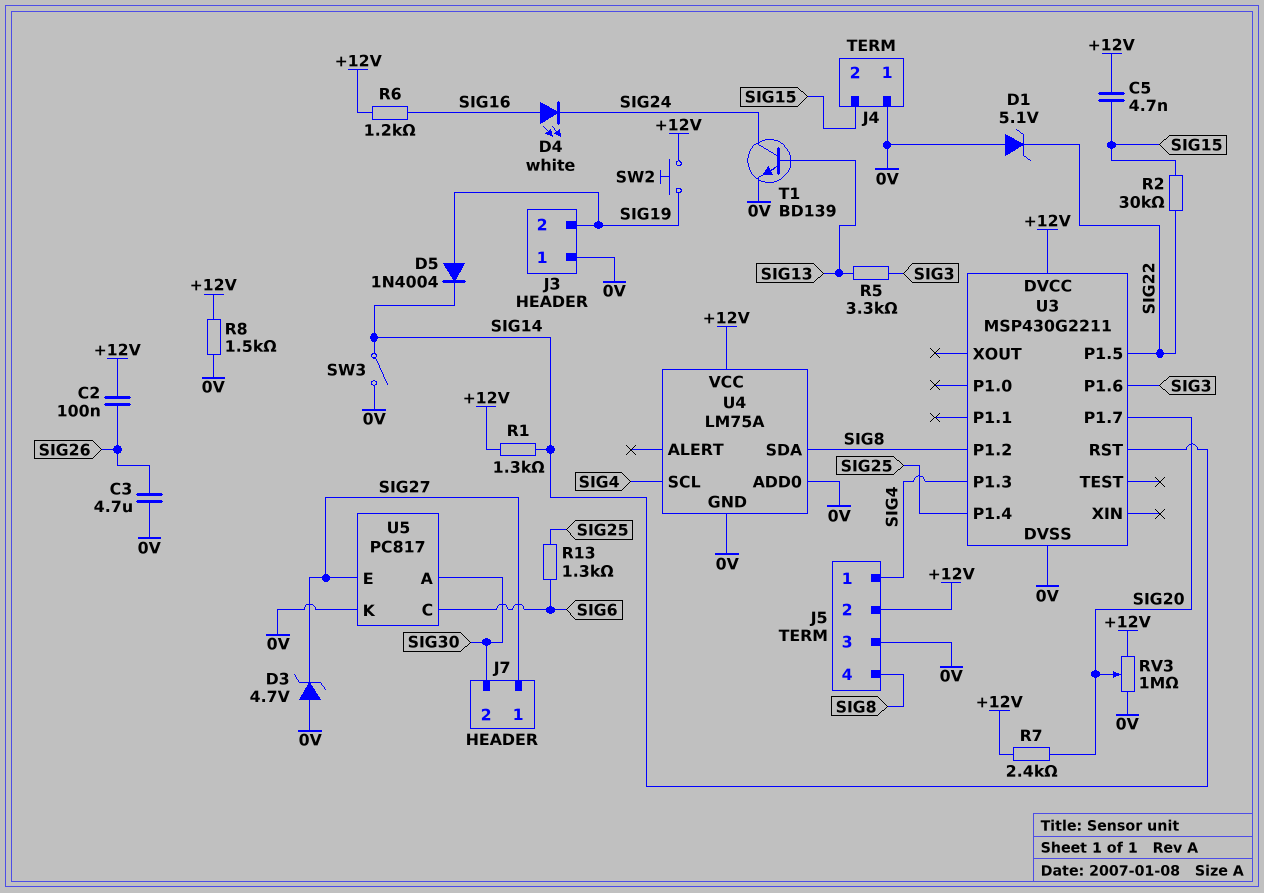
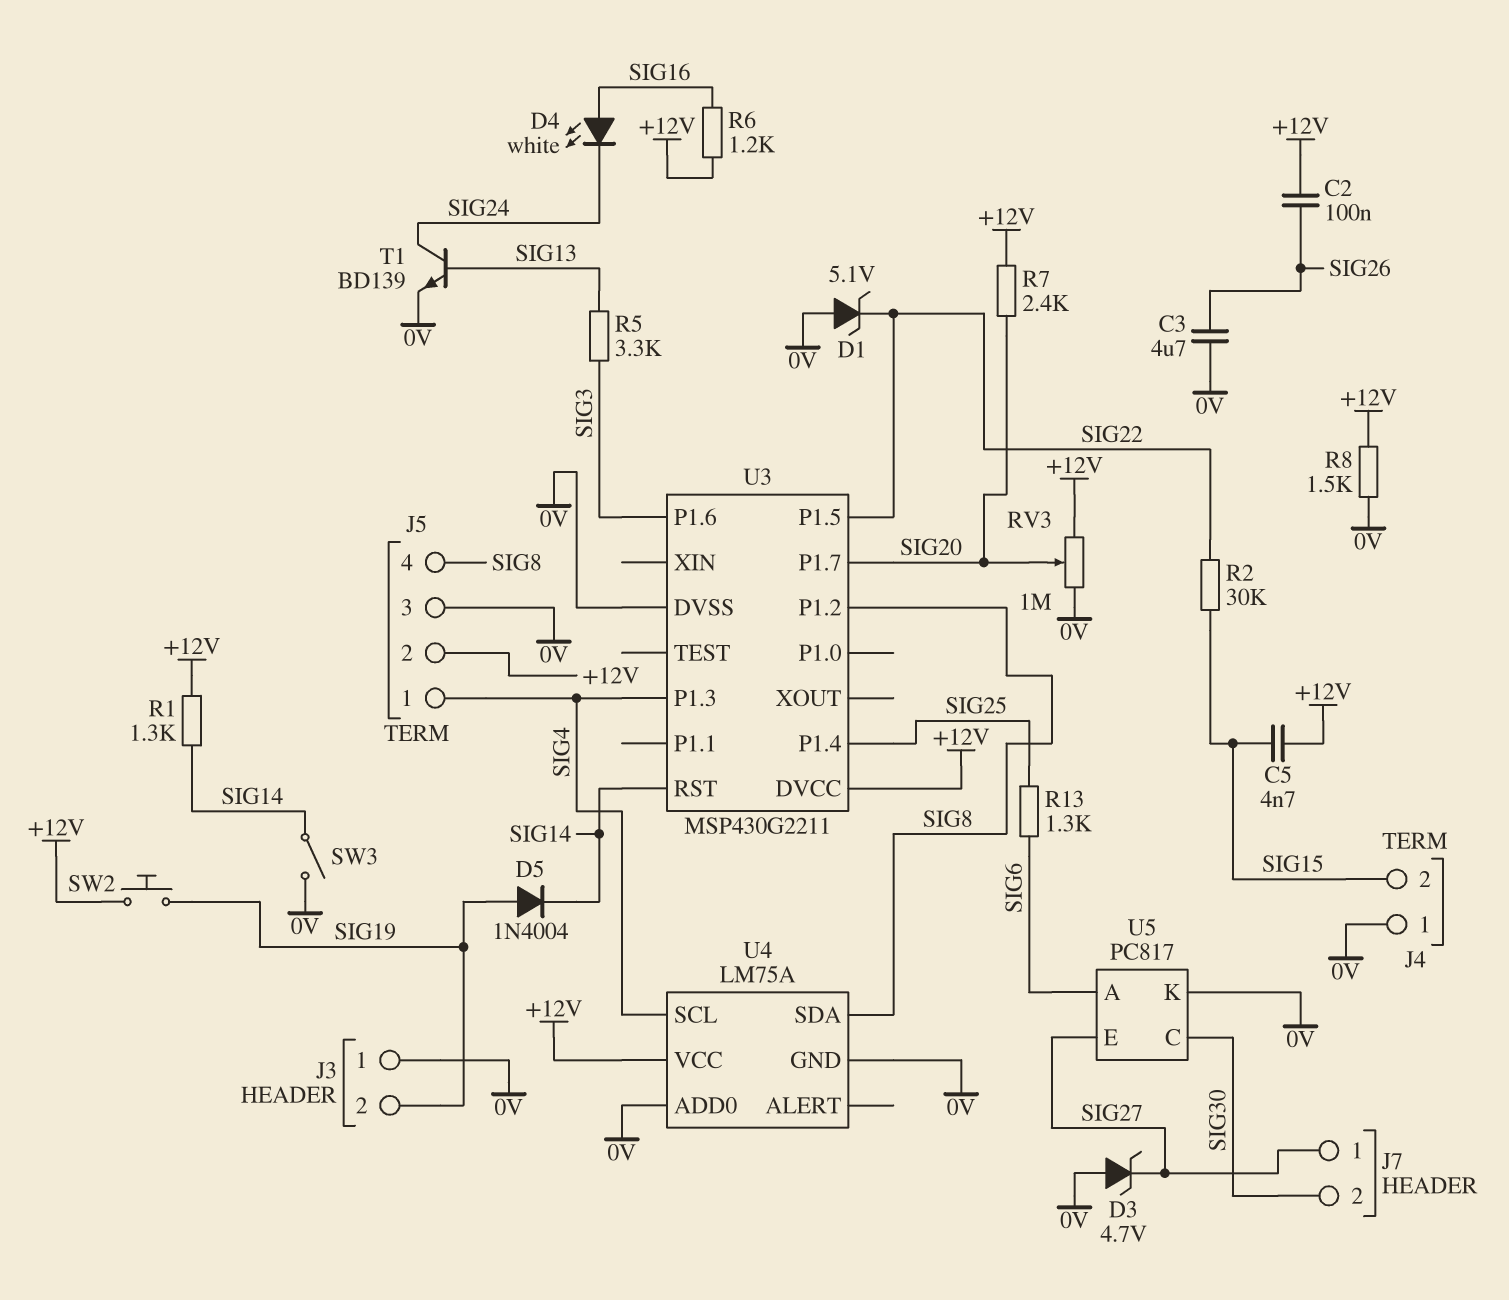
U5 pin A: SIG30 -> SIG6
U5 pin C: SIG6 -> SIG30

